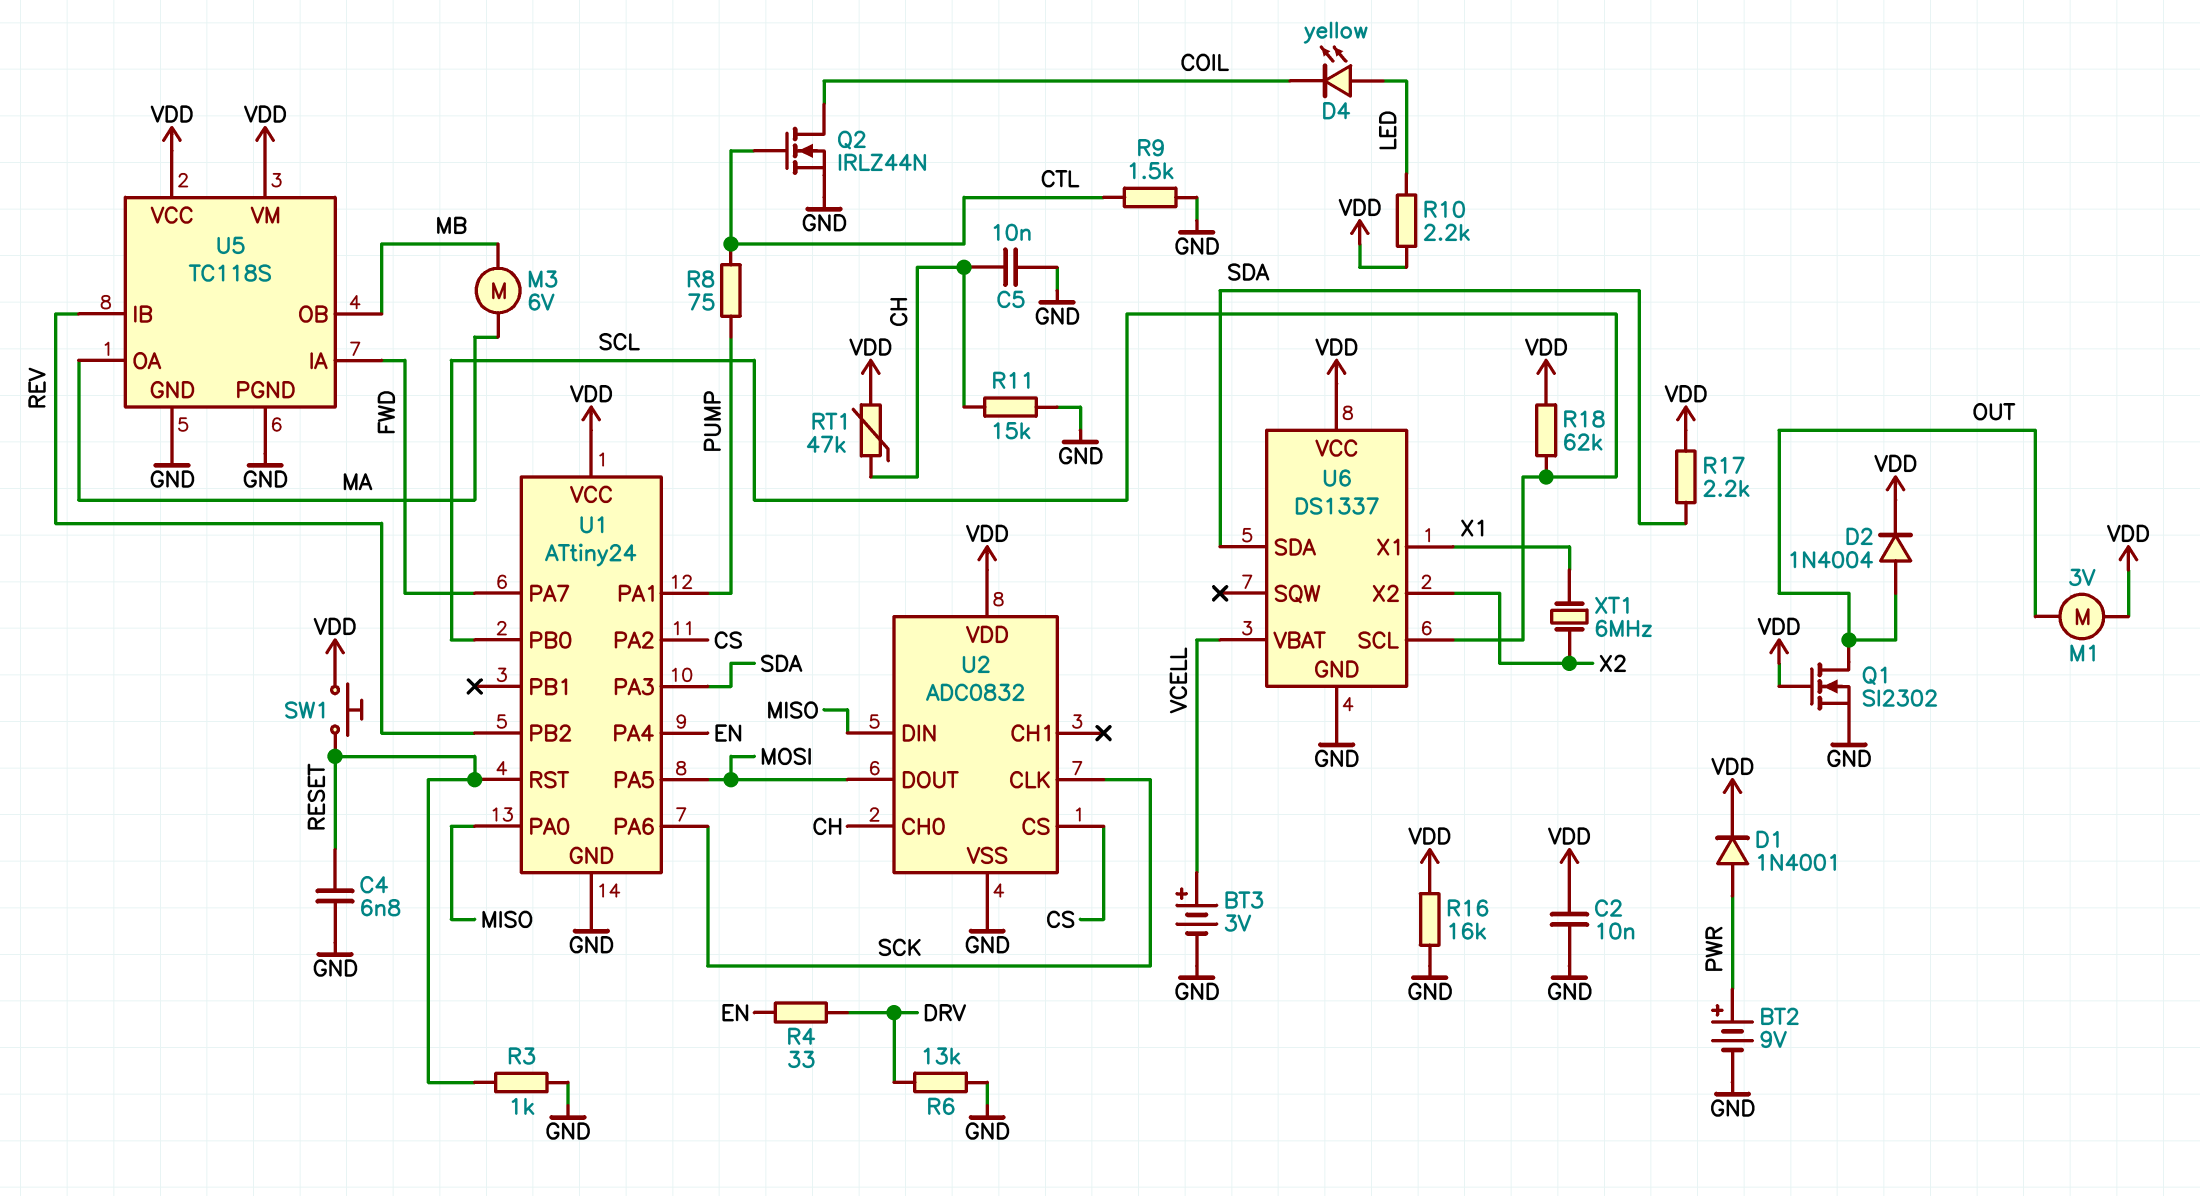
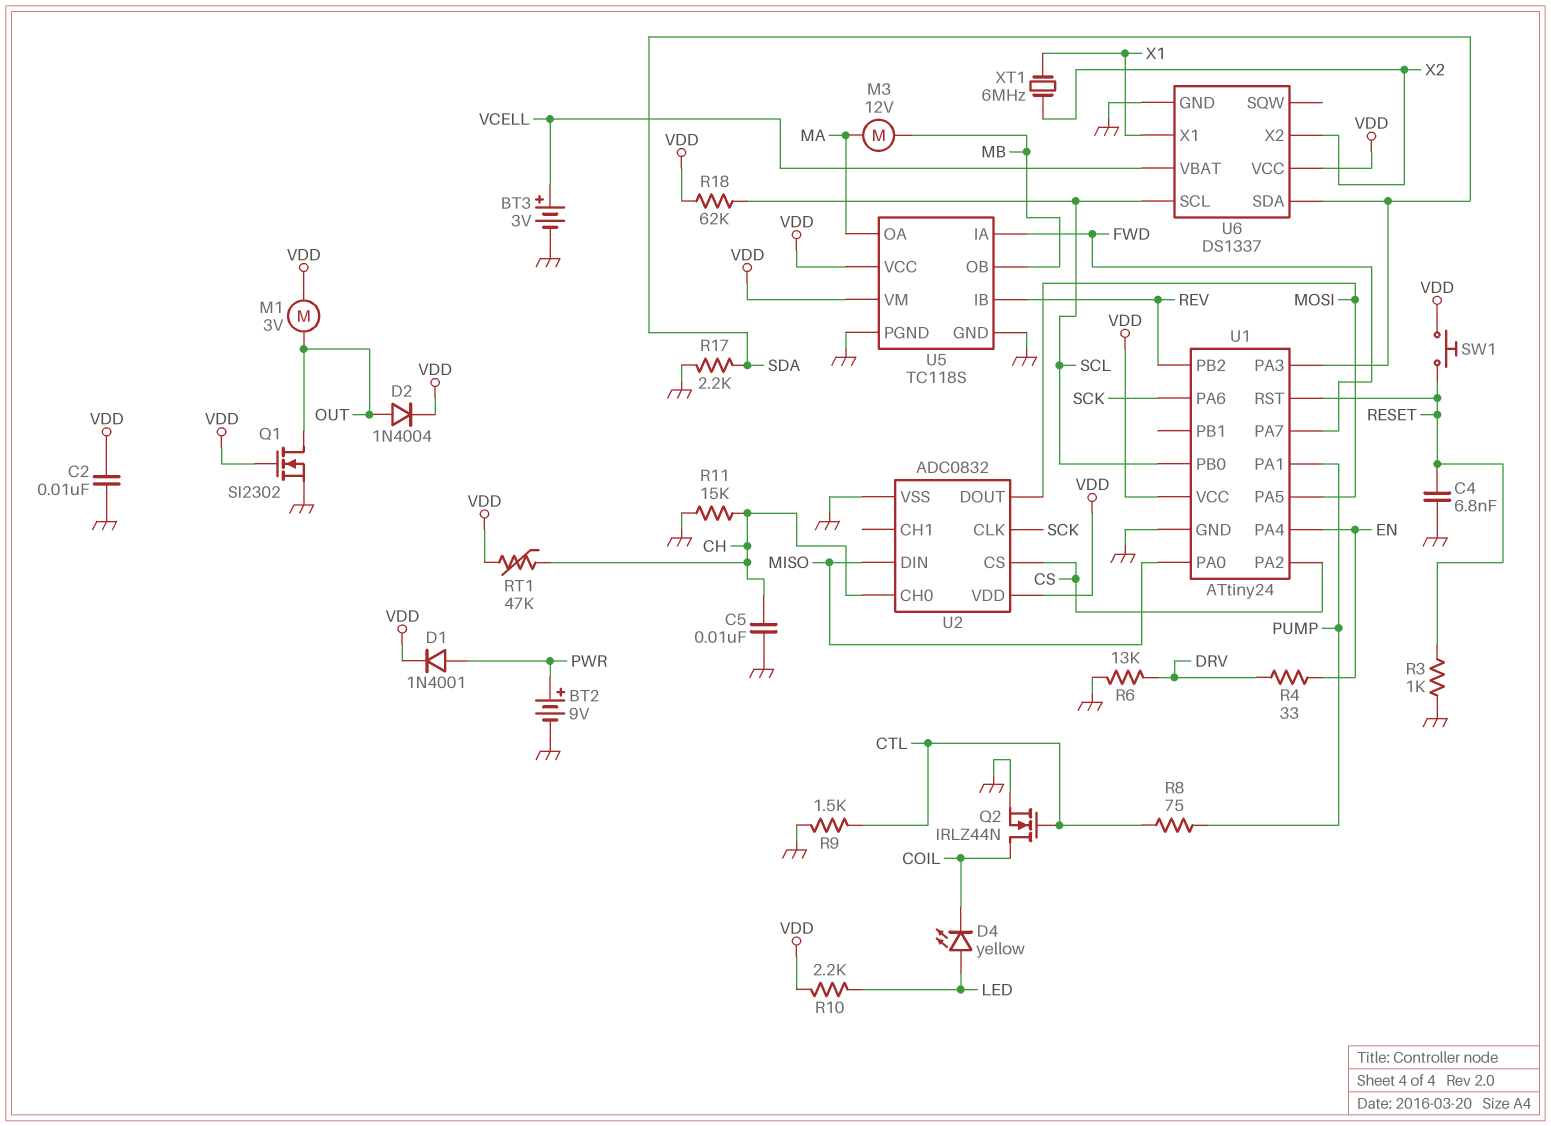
M3: motor 6V (MA, MB) -> motor 12V (MA, MB)
R16: 16k (GND, VDD) -> none
R17: 2.2k (SDA, VDD) -> 2.2k (GND, SDA)

